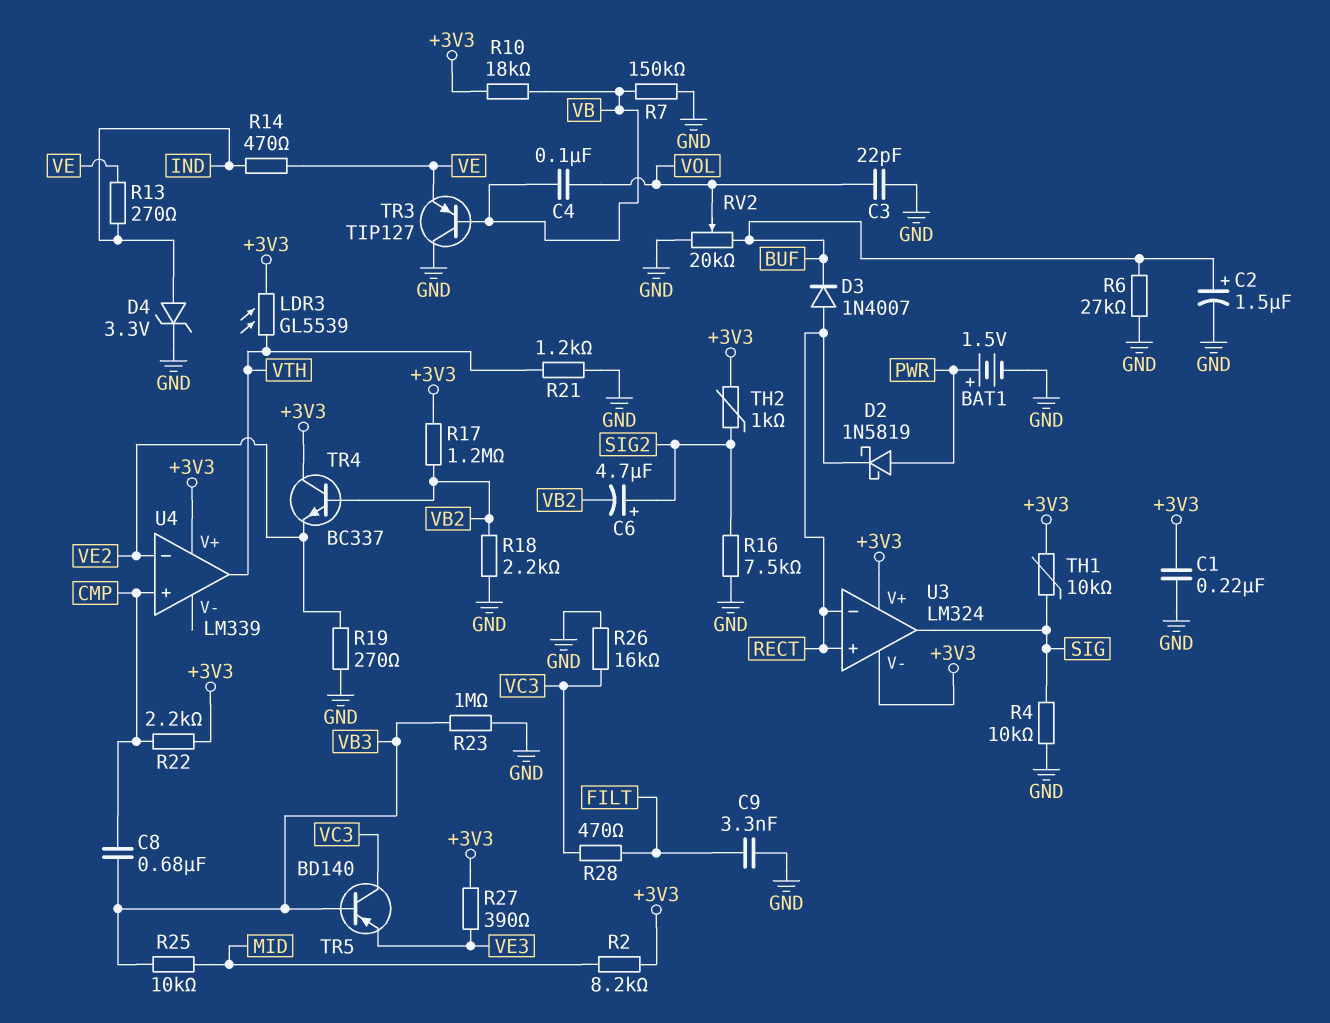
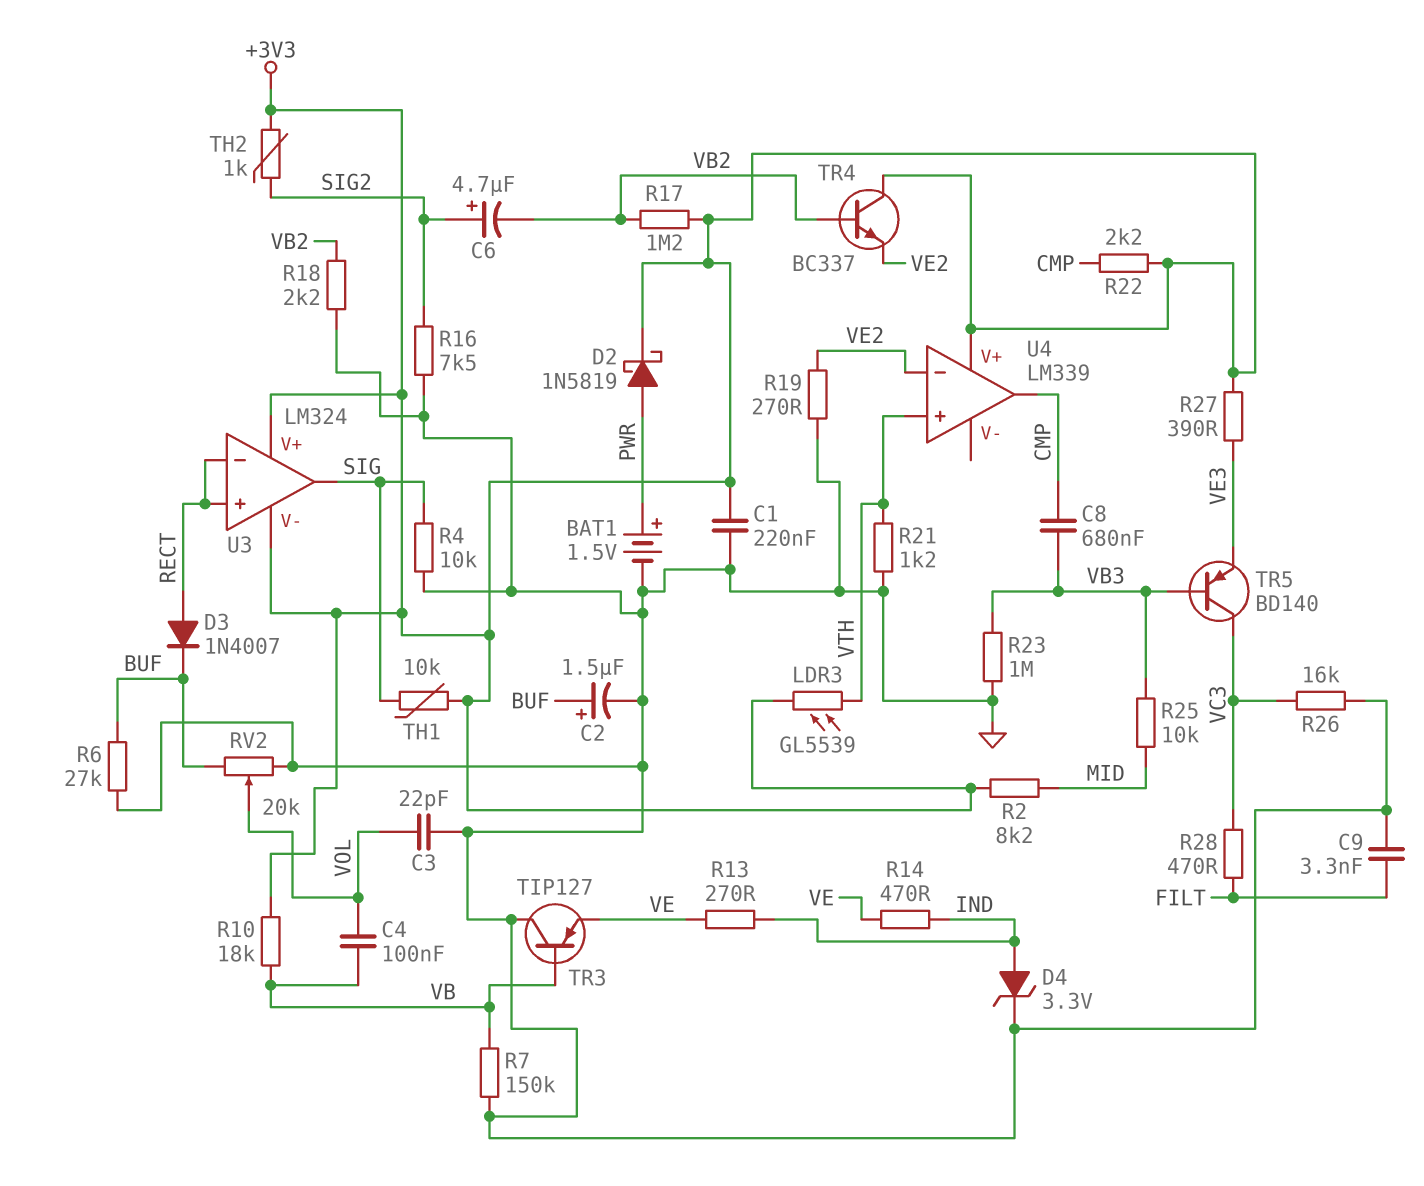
D2: schottky 1N5819 (A PWR, K RECT) -> schottky 1N5819 (A PWR, K +3V3)
U4 pin in+: CMP -> VTH
U4 pin out: VTH -> CMP

